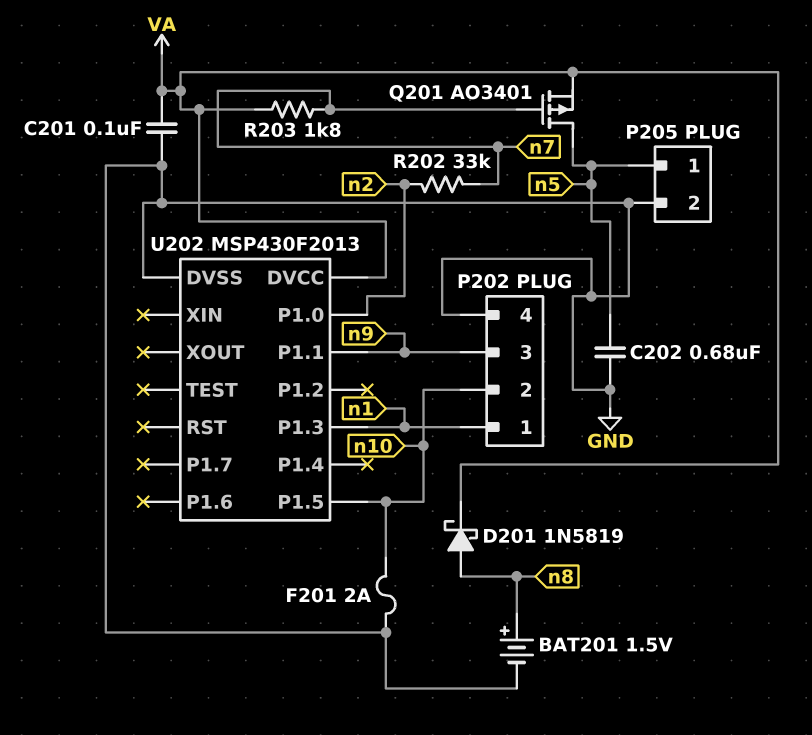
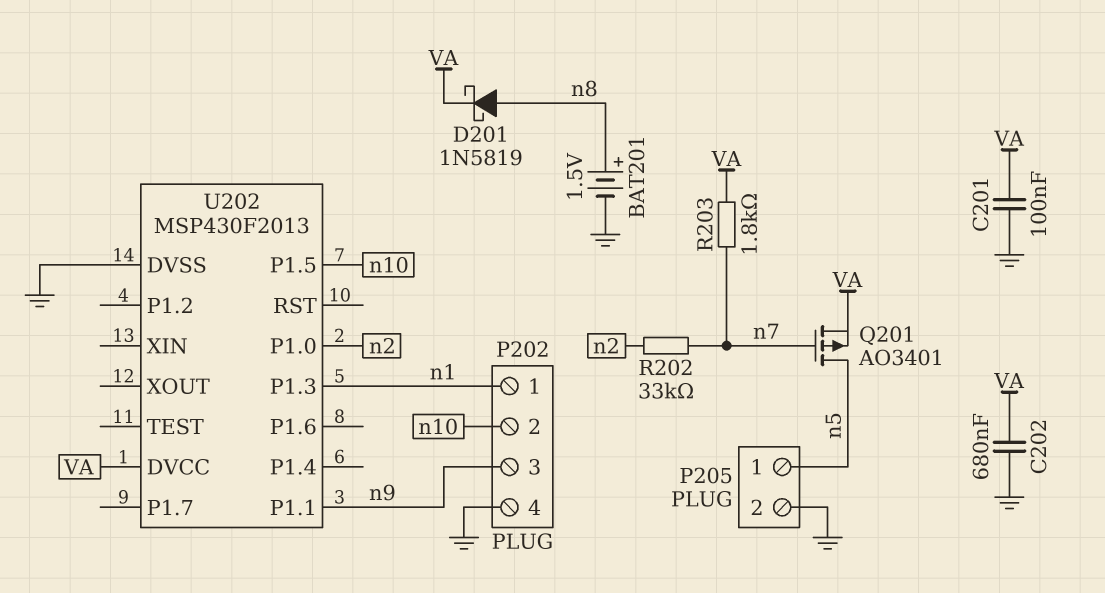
C202: 680nF (GND, n5) -> 680nF (GND, VA)
F201: 2A (GND, n10) -> none

